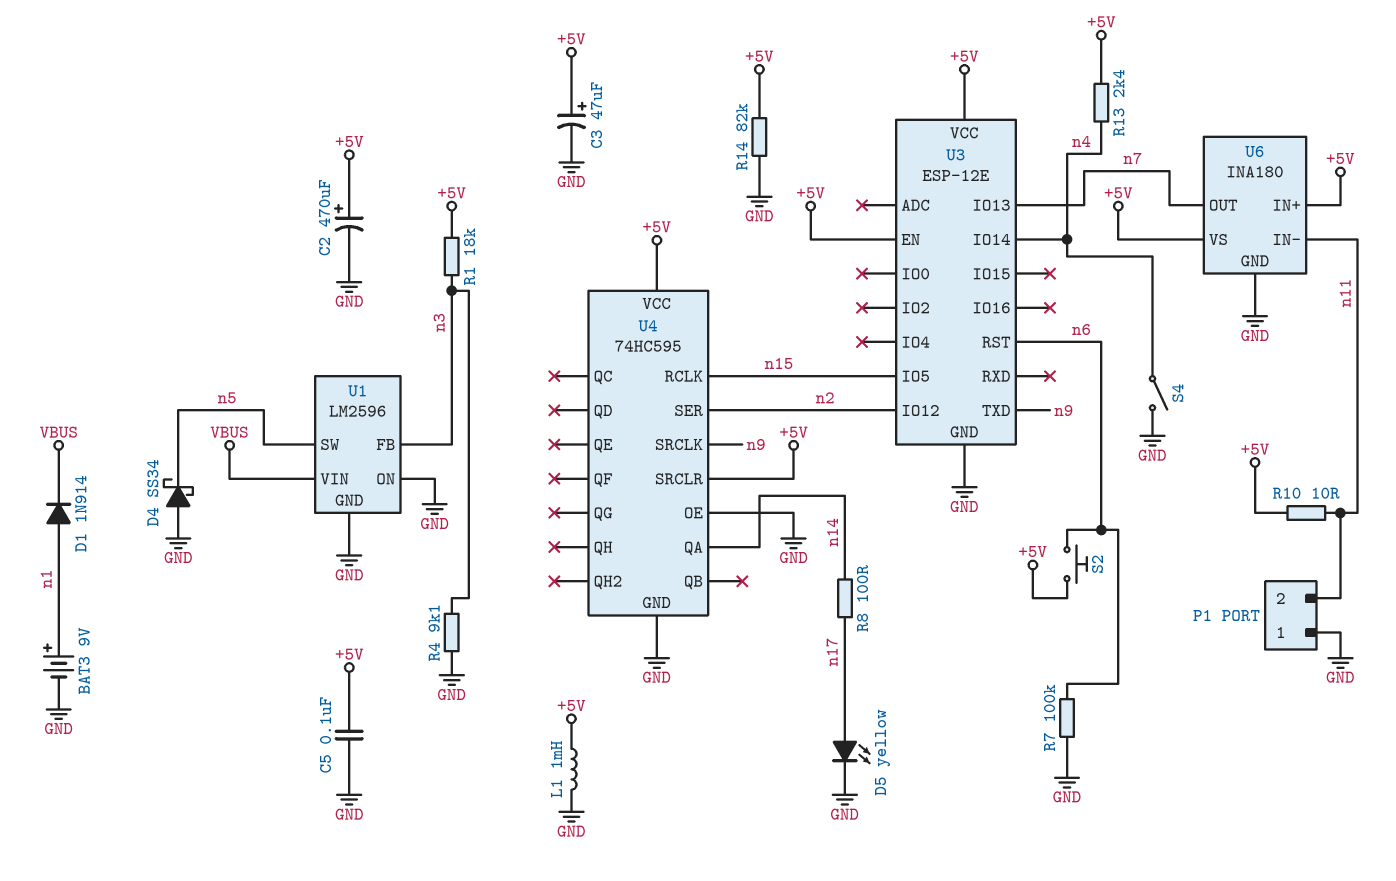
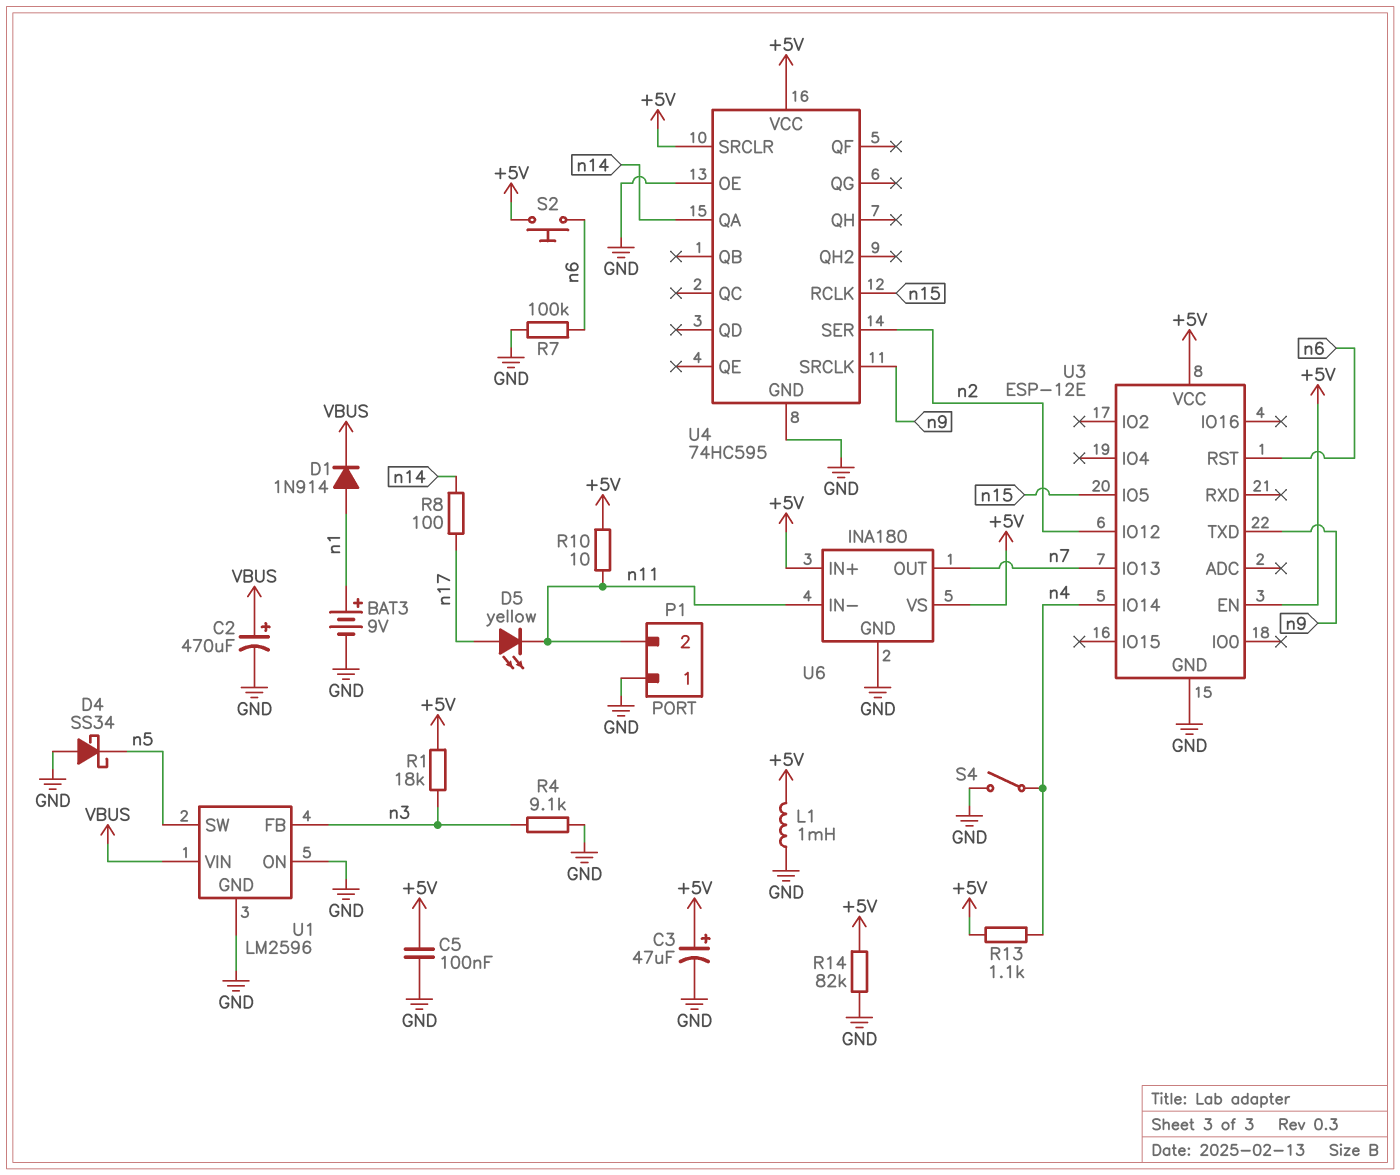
C2: 470uF (plus +5V, minus GND) -> 470uF (plus VBUS, minus GND)
D5: LED yellow (A n17, K GND) -> LED yellow (A n17, K n11)
R13: 2.4k (+5V, n4) -> 1.1k (+5V, n4)

